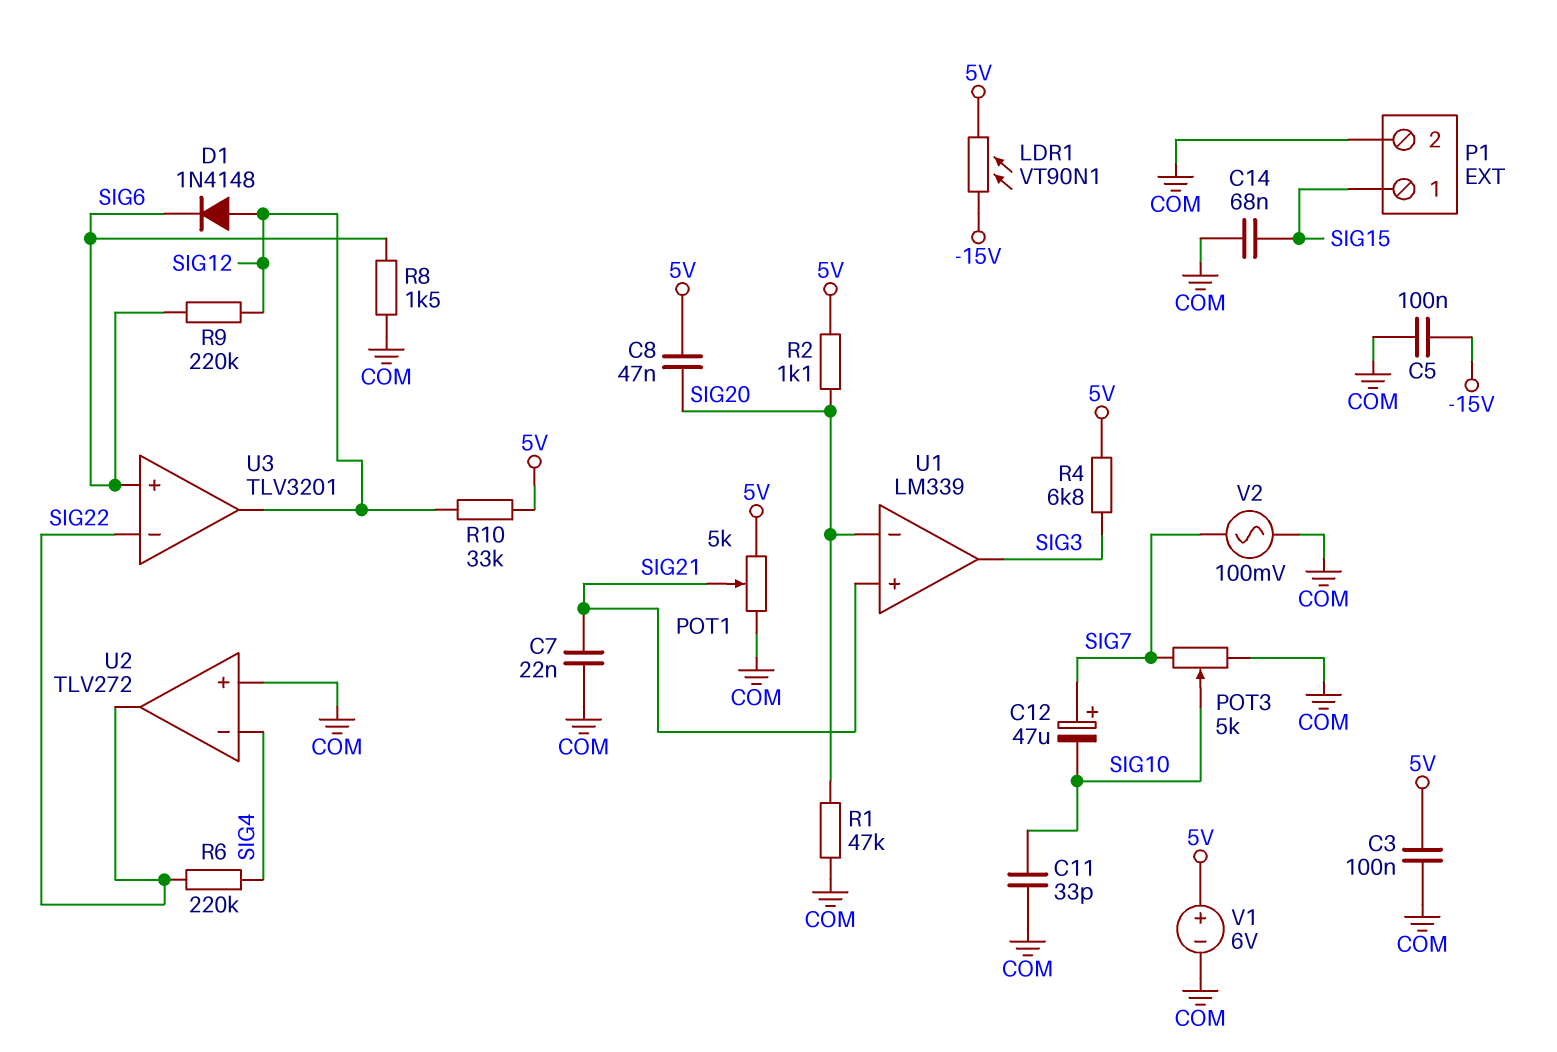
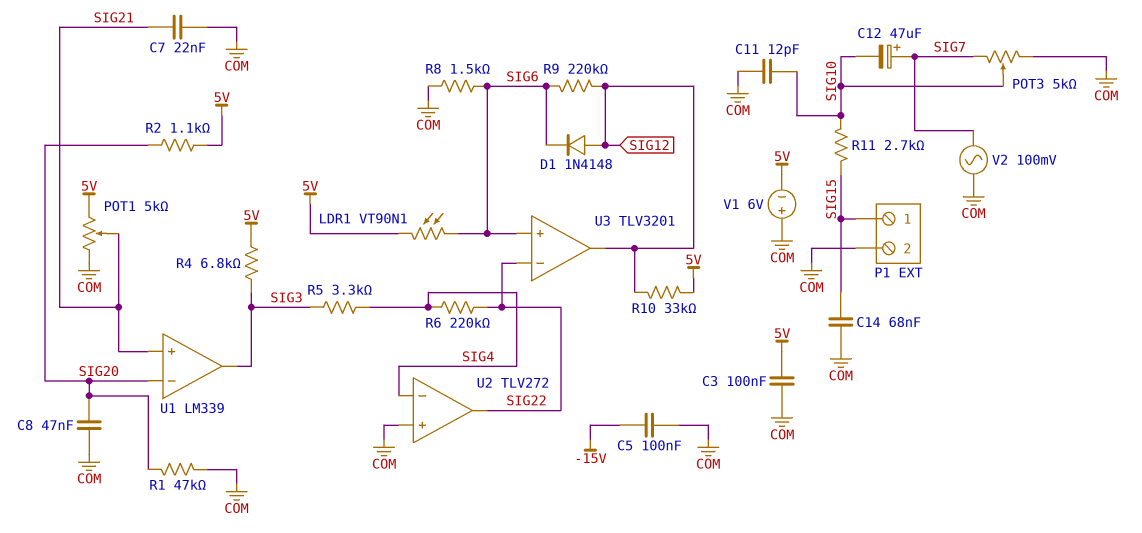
C8: 47nF (5V, SIG20) -> 47nF (COM, SIG20)
C11: 33pF (COM, SIG10) -> 12pF (COM, SIG10)
LDR1: VT90N1 (-15V, 5V) -> VT90N1 (5V, SIG6)
R5: none -> 3.3k (SIG3, SIG4)
R11: none -> 2.7k (SIG10, SIG15)
V1: 6V (plus 5V, minus COM) -> 6V (plus COM, minus 5V)

